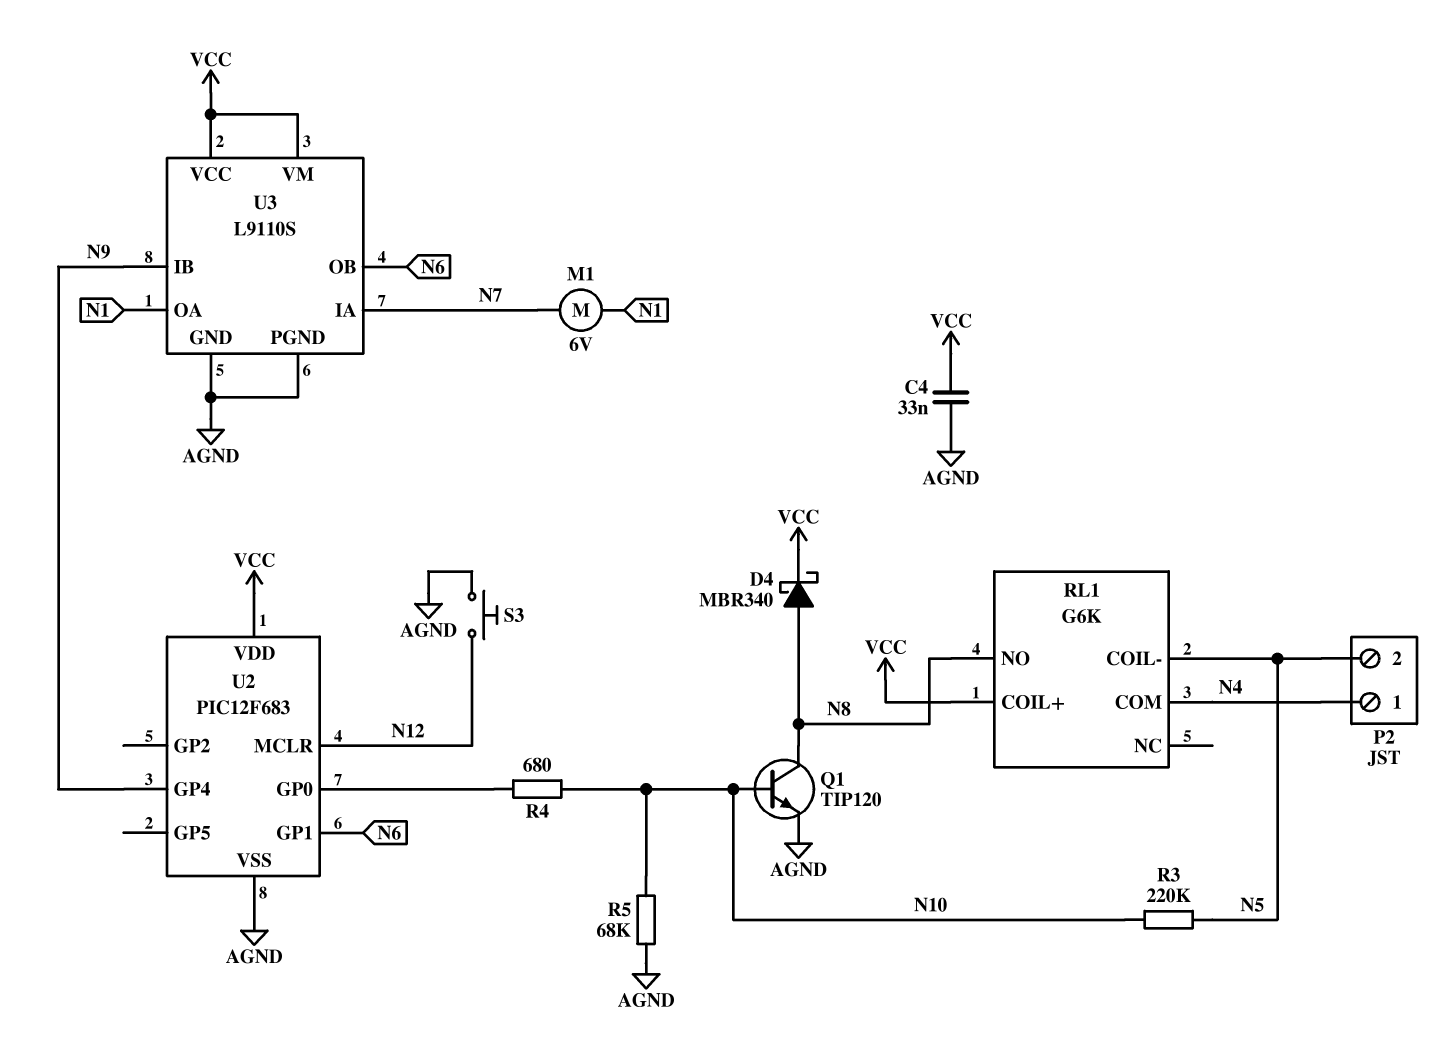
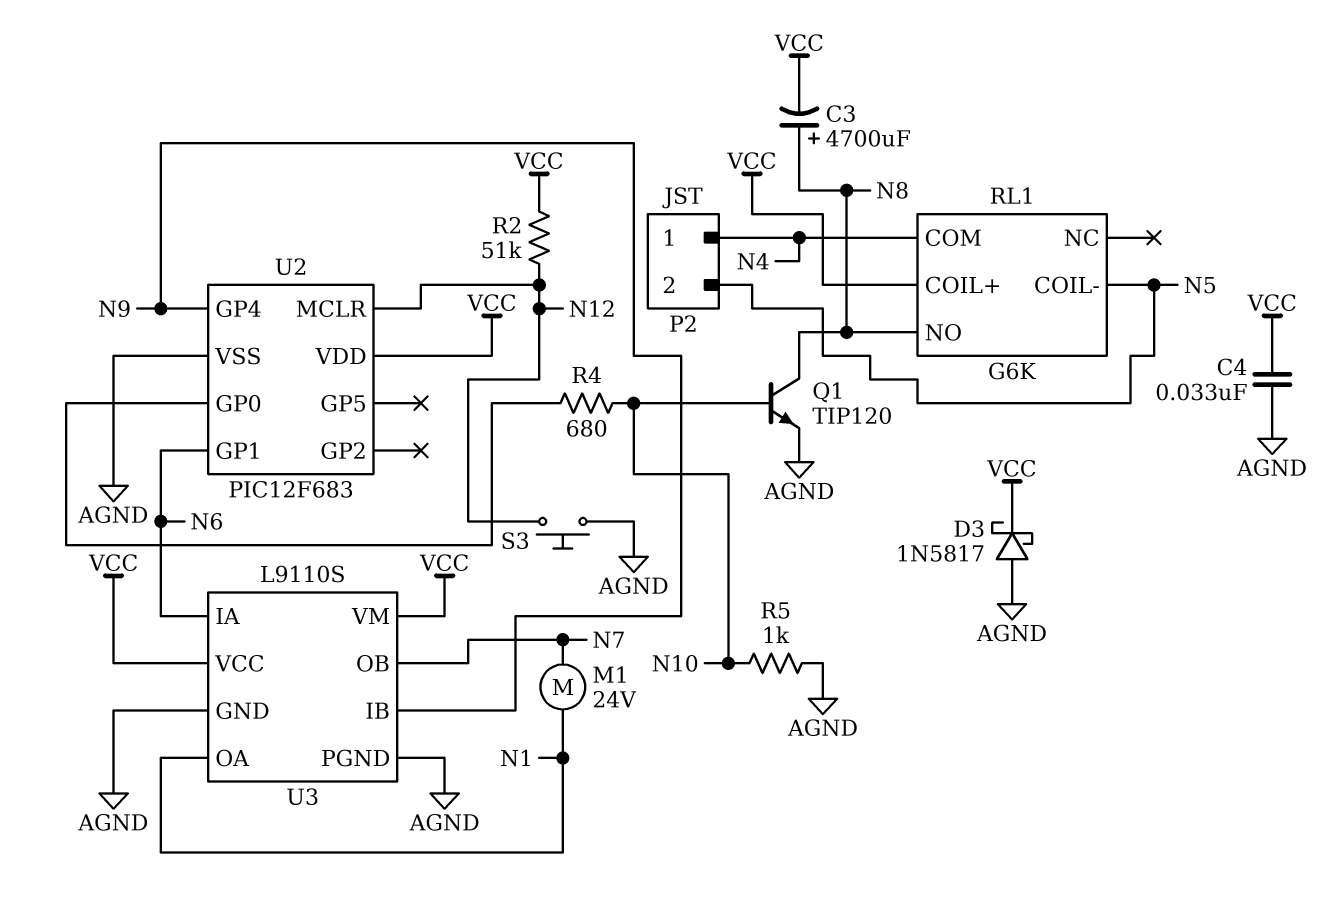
C3: none -> 4700uF (plus N8, minus VCC)
D3: none -> schottky 1N5817 (A AGND, K VCC)
D4: schottky MBR340 (A N8, K VCC) -> none
M1: motor 6V (N1, N7) -> motor 24V (N1, N7)
R2: none -> 51k (N12, VCC)
R3: 220k (N5, N10) -> none
R5: 68k (AGND, N10) -> 1k (AGND, N10)
U3 pin IA: N7 -> N6
U3 pin OB: N6 -> N7

